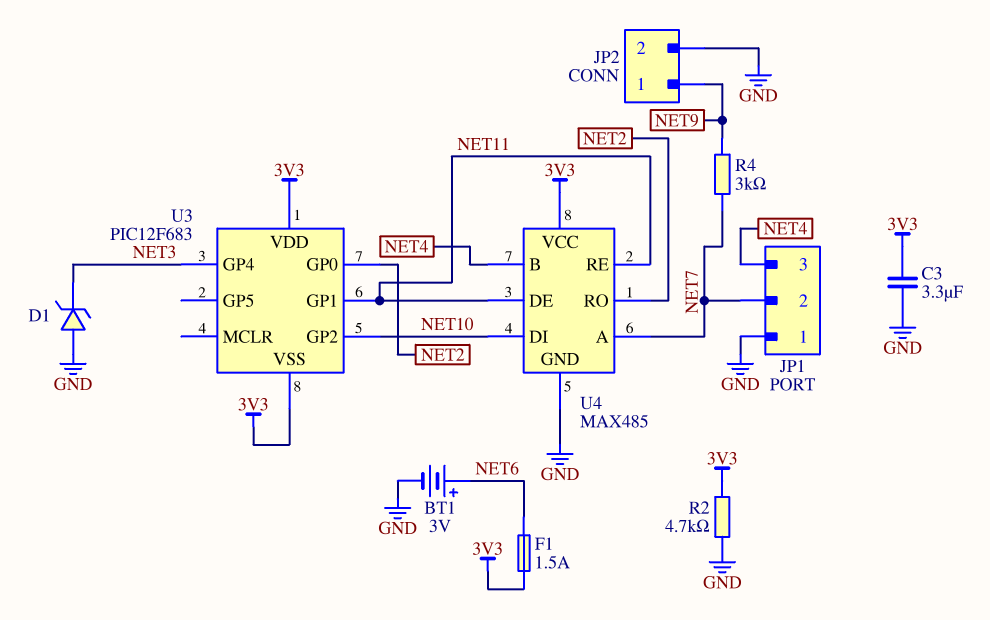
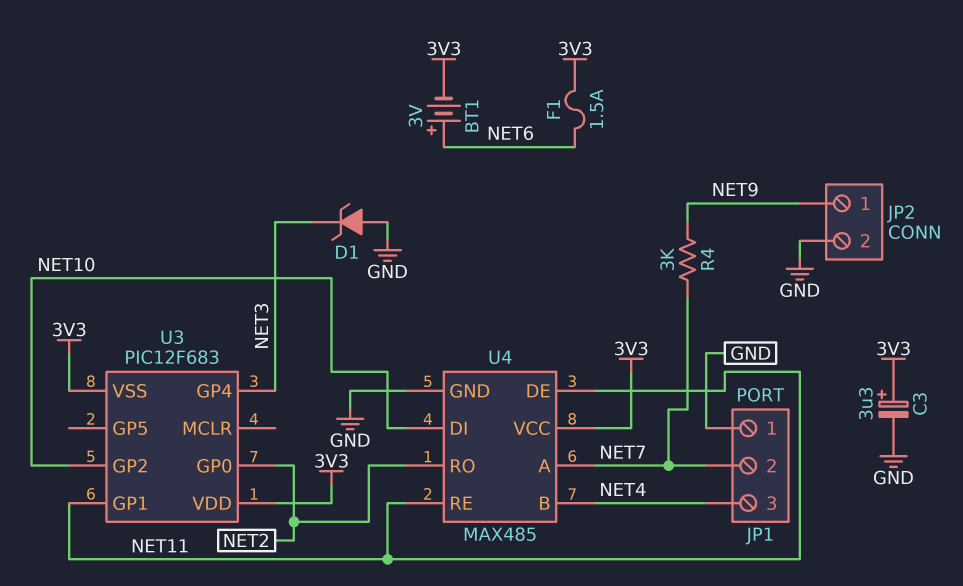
BT1: 3V (plus NET6, minus GND) -> 3V (plus NET6, minus 3V3)
C3: 3.3uF (3V3, GND) -> 3.3uF (plus 3V3, minus GND)
R2: 4.7k (3V3, GND) -> none

